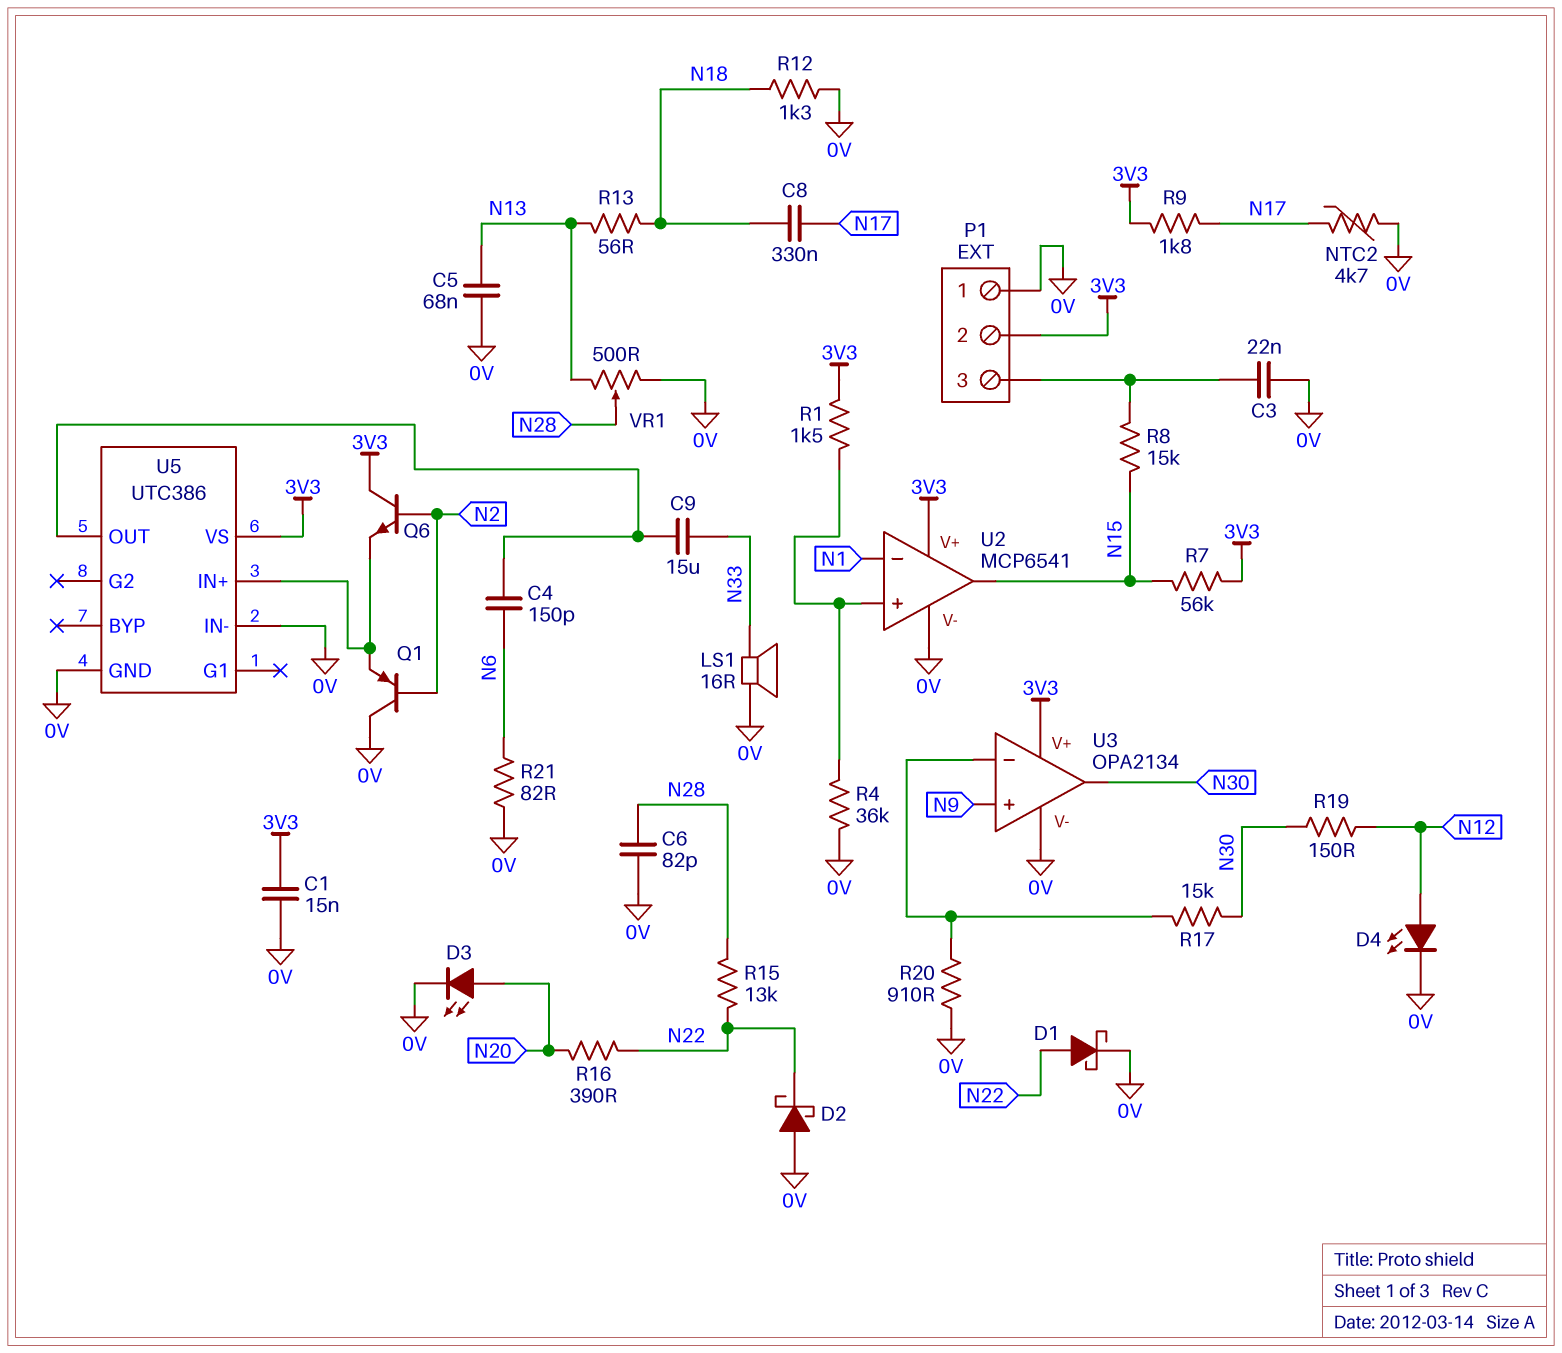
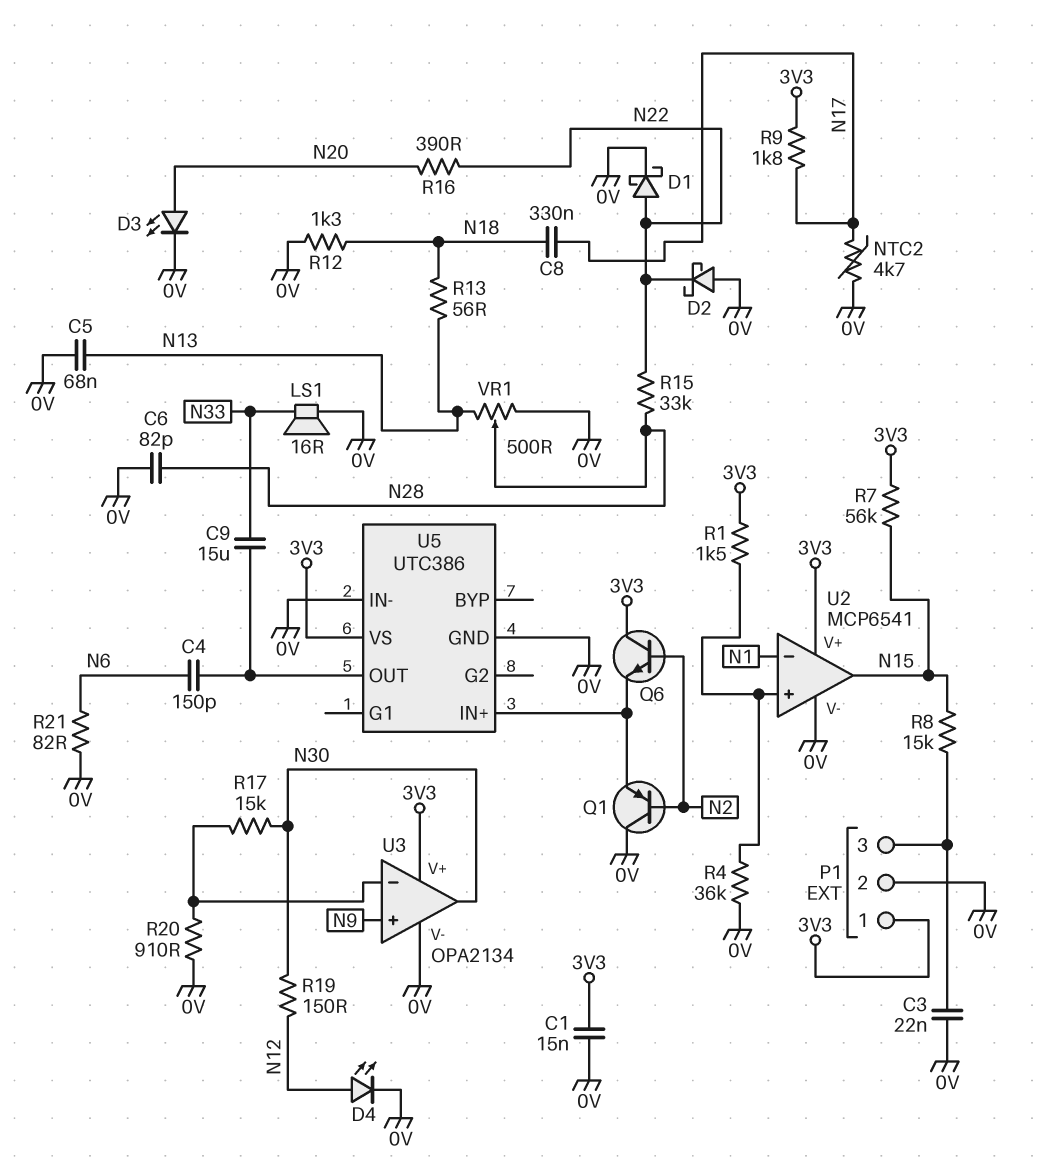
P1 pin 1: 0V -> 3V3
P1 pin 2: 3V3 -> 0V
R15: 13k (N22, N28) -> 33k (N22, N28)

